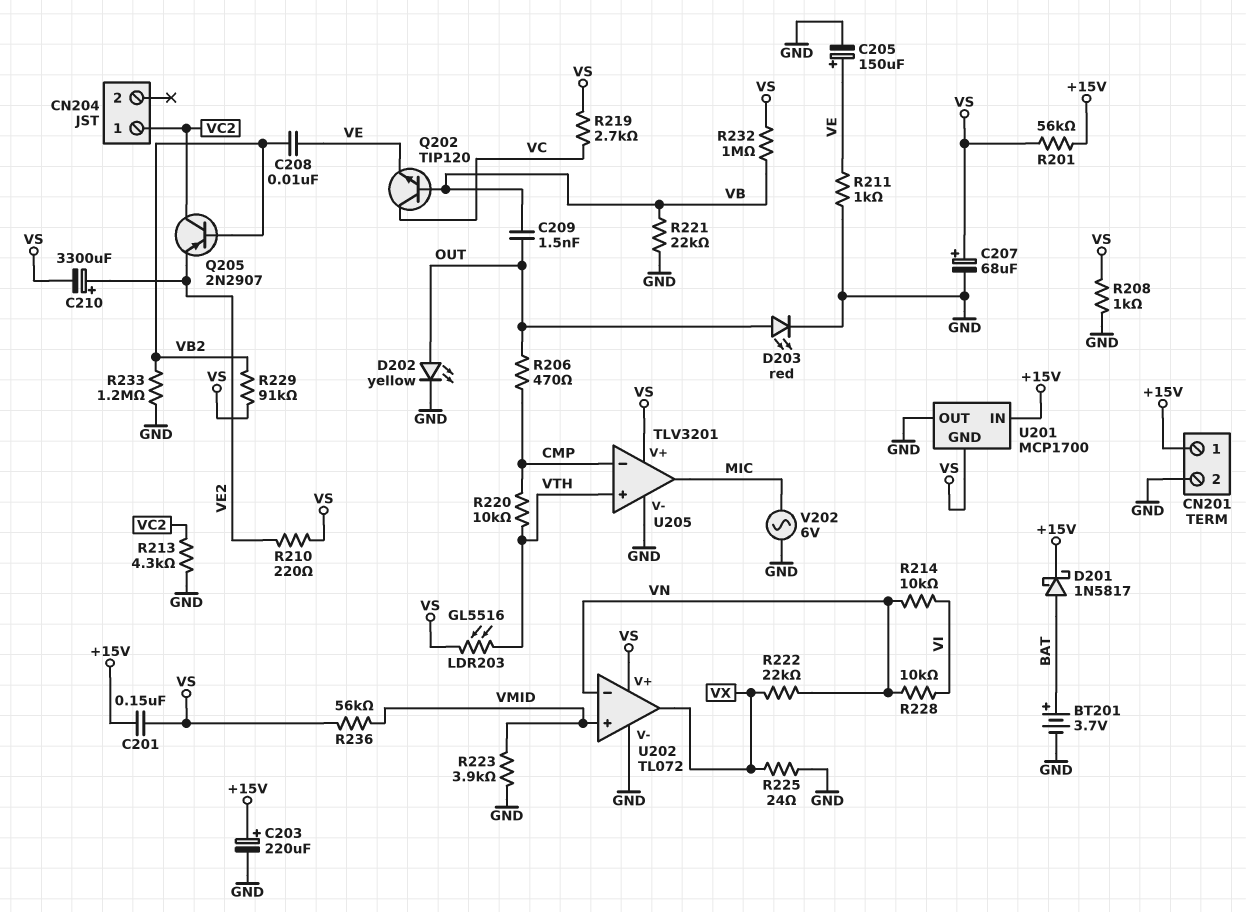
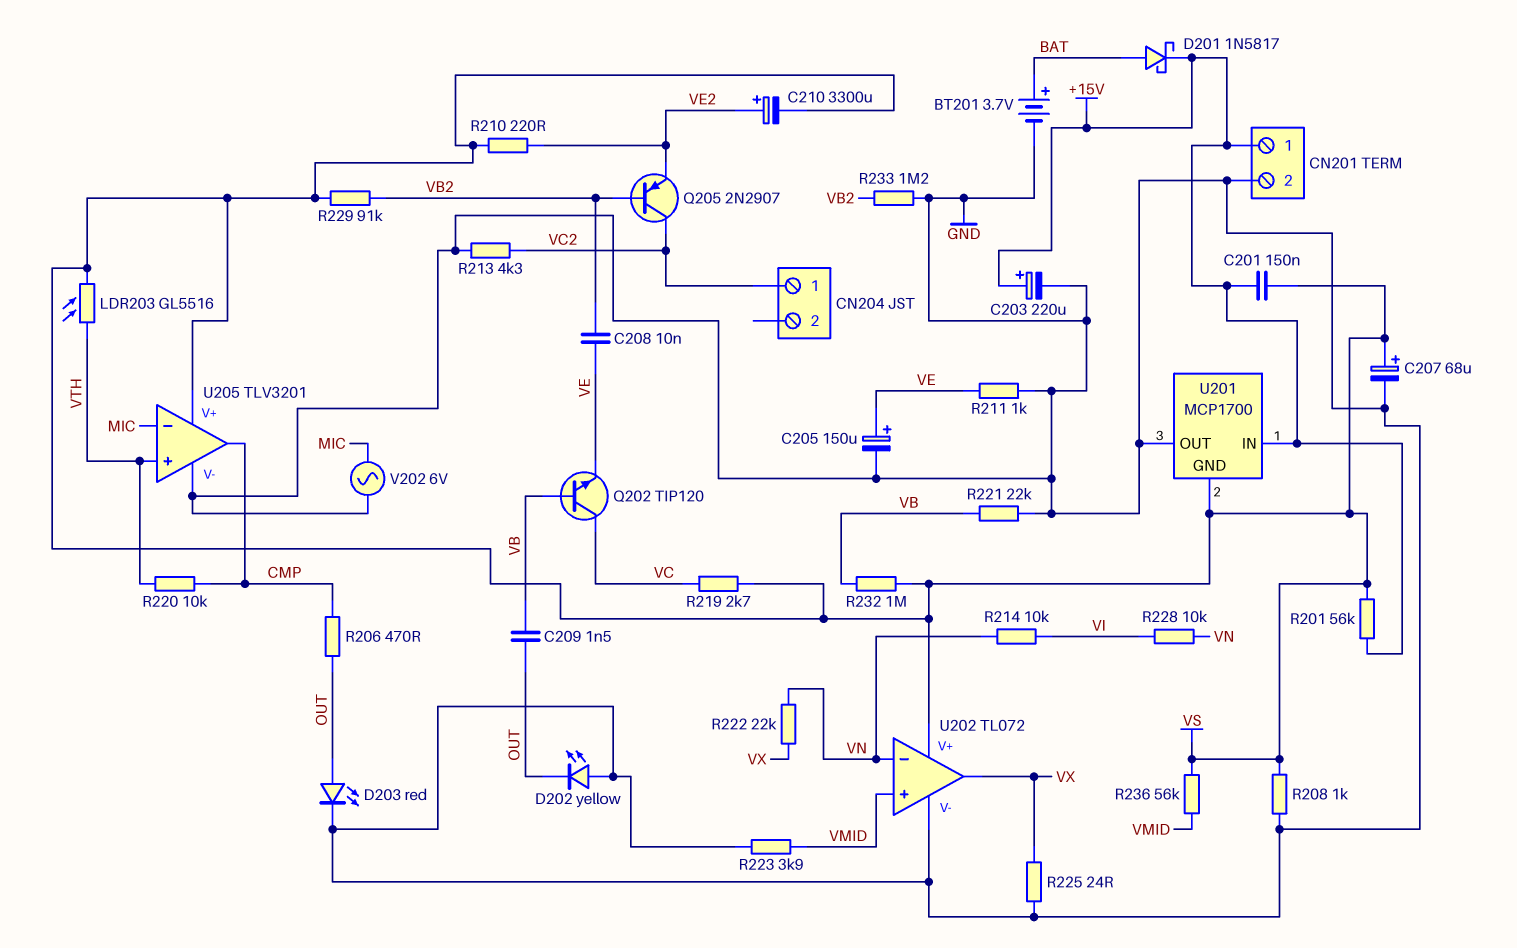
D202: LED yellow (A OUT, K GND) -> LED yellow (A GND, K OUT)
U205 pin in-: CMP -> MIC
U205 pin out: MIC -> CMP

